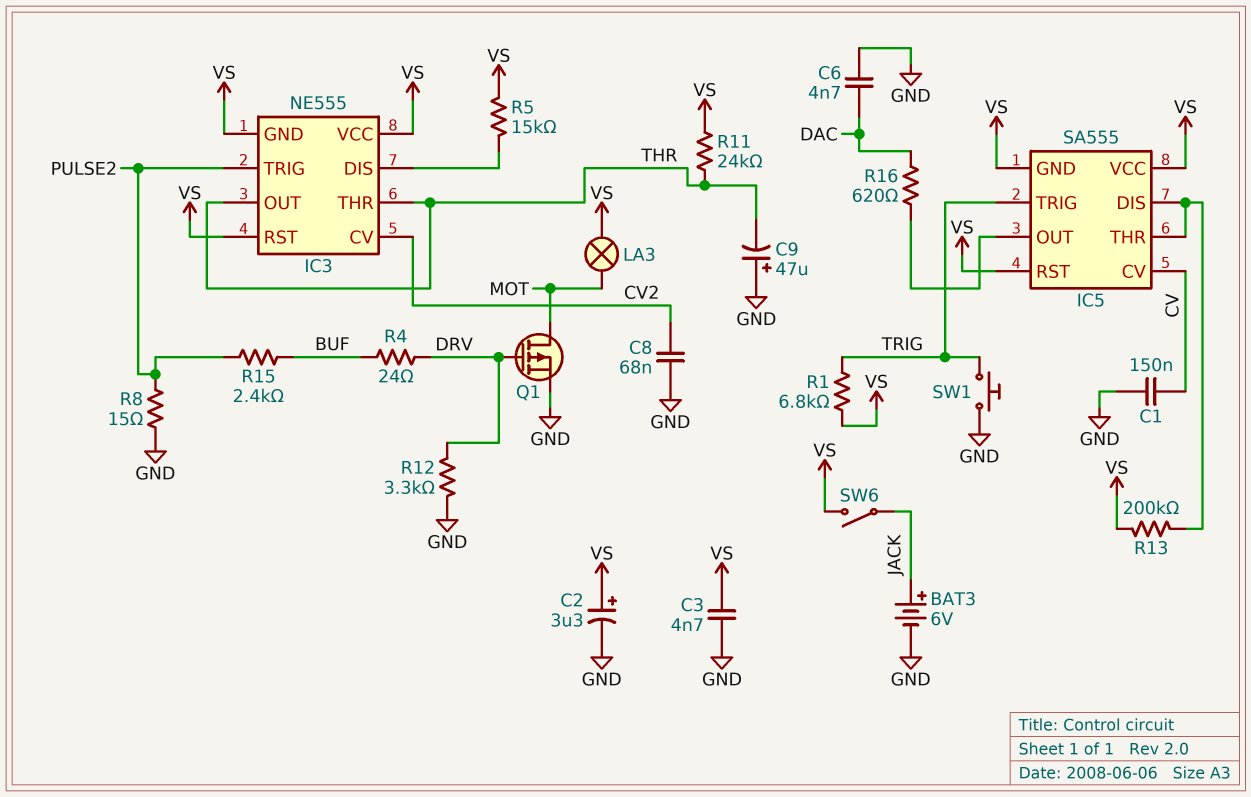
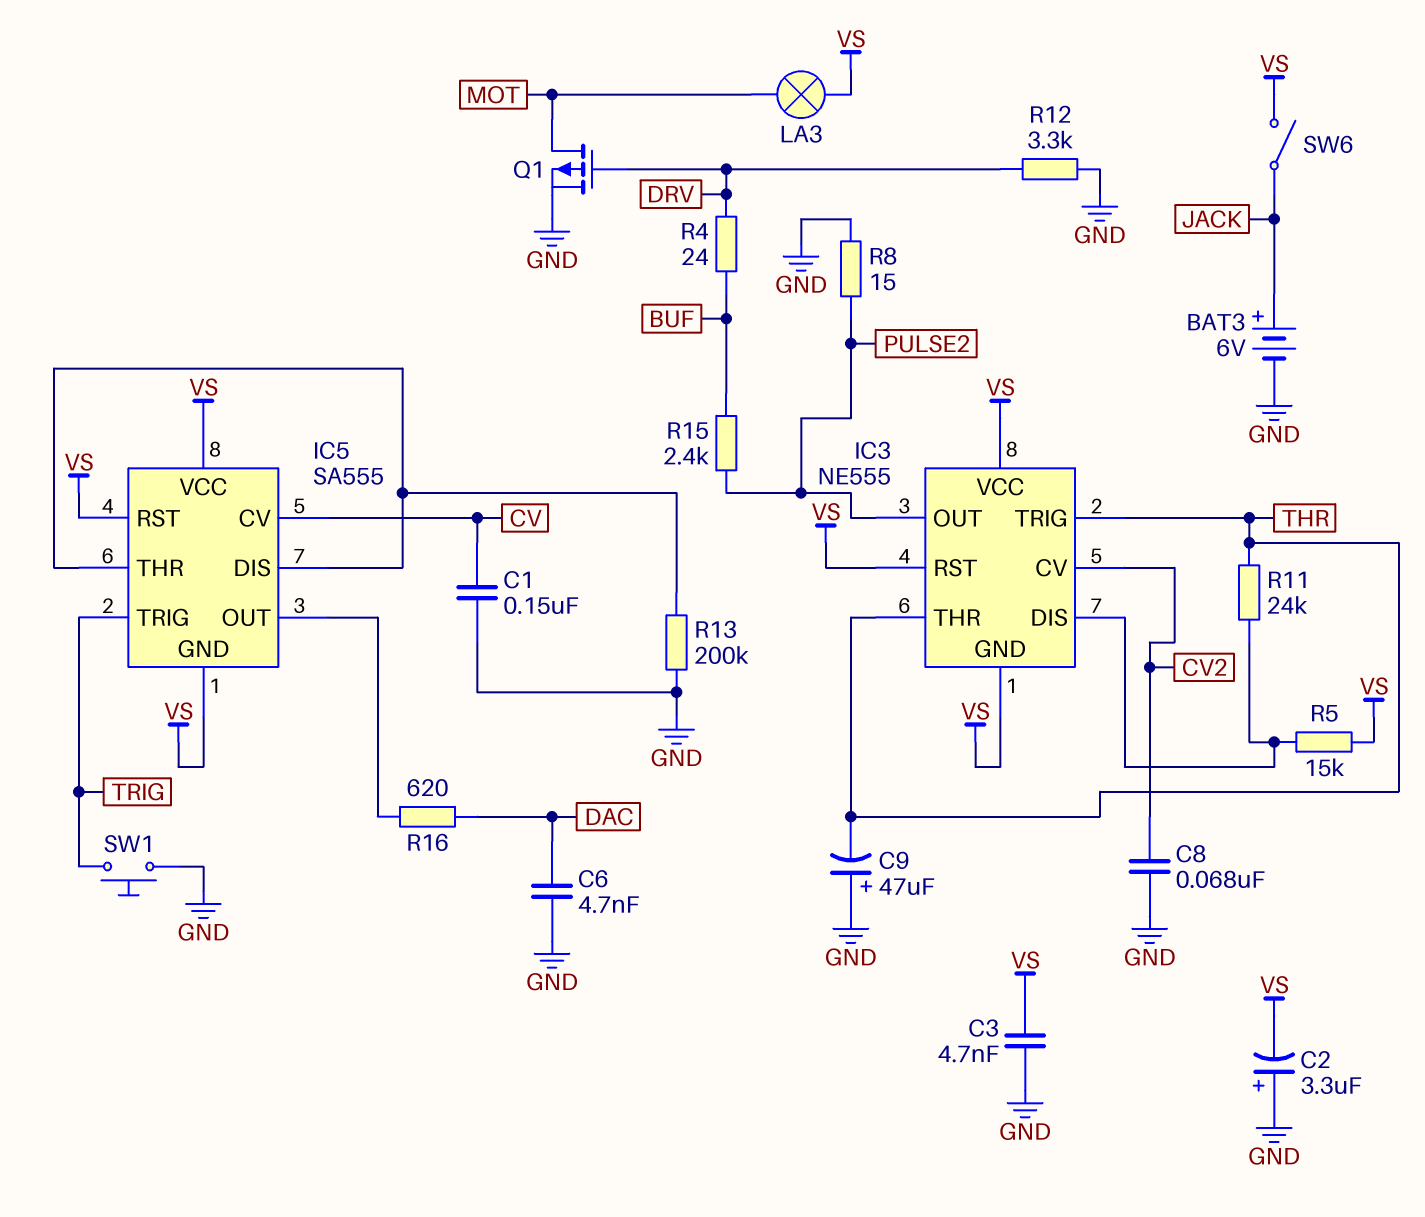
C2: 3.3uF (plus VS, minus GND) -> 3.3uF (plus GND, minus VS)
IC3 pin OUT: THR -> PULSE2
IC3 pin TRIG: PULSE2 -> THR
R1: 6.8k (TRIG, VS) -> none
R11: 24k (THR, VS) -> 24k (IC3/DIS, THR)
R13: 200k (IC5/DIS, VS) -> 200k (GND, IC5/DIS)

